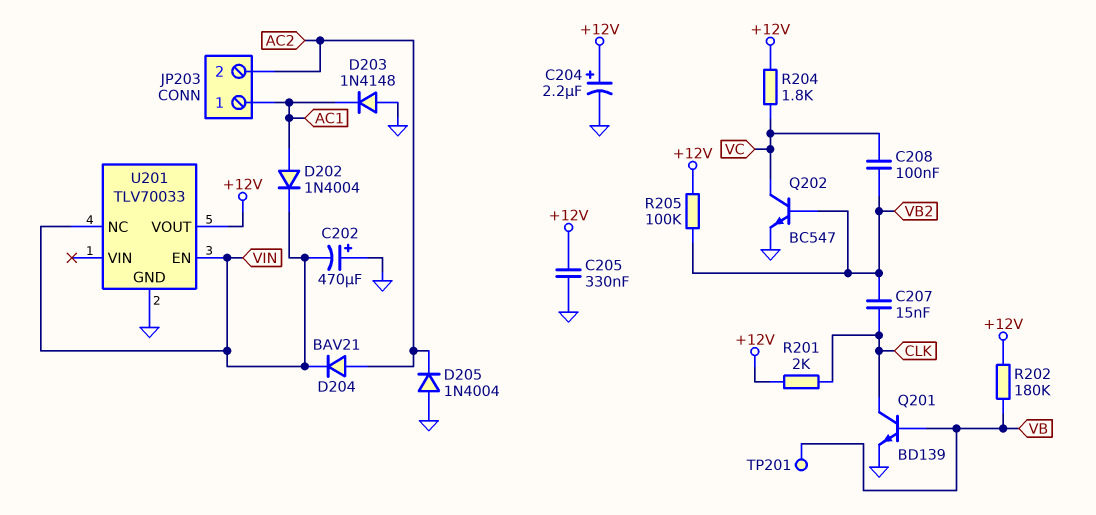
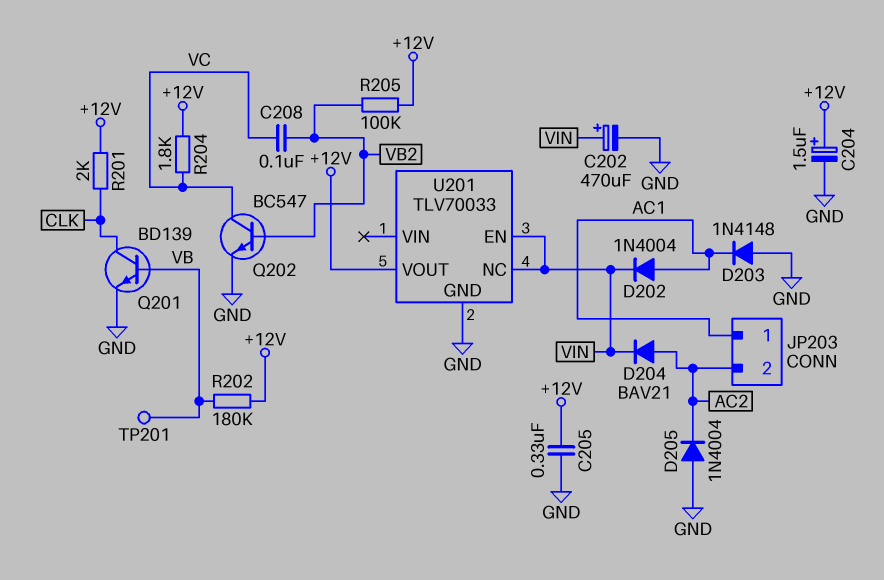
C202: 470uF (plus GND, minus VIN) -> 470uF (plus VIN, minus GND)
C204: 2.2uF (plus +12V, minus GND) -> 1.5uF (plus +12V, minus GND)
C207: 15nF (CLK, VB2) -> none

